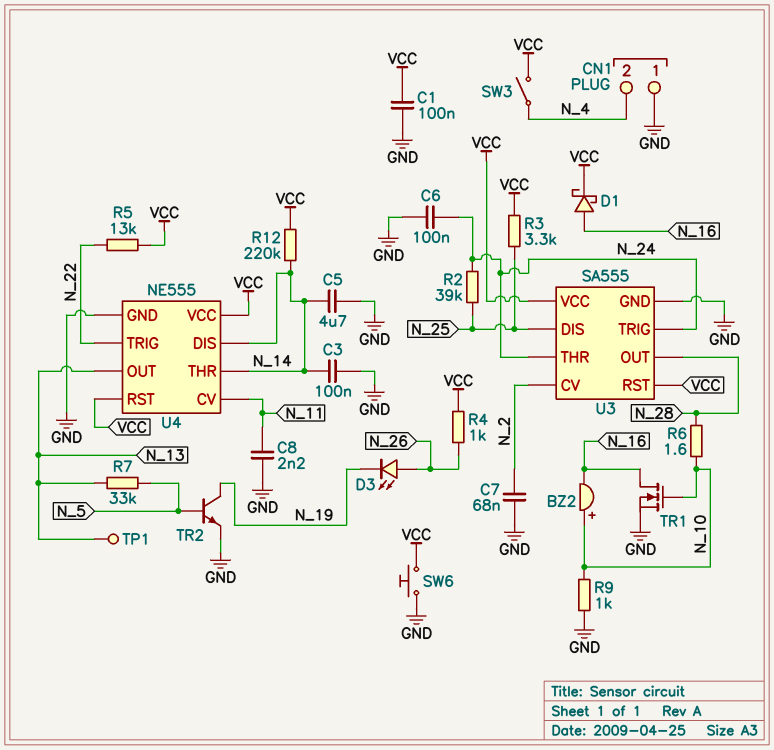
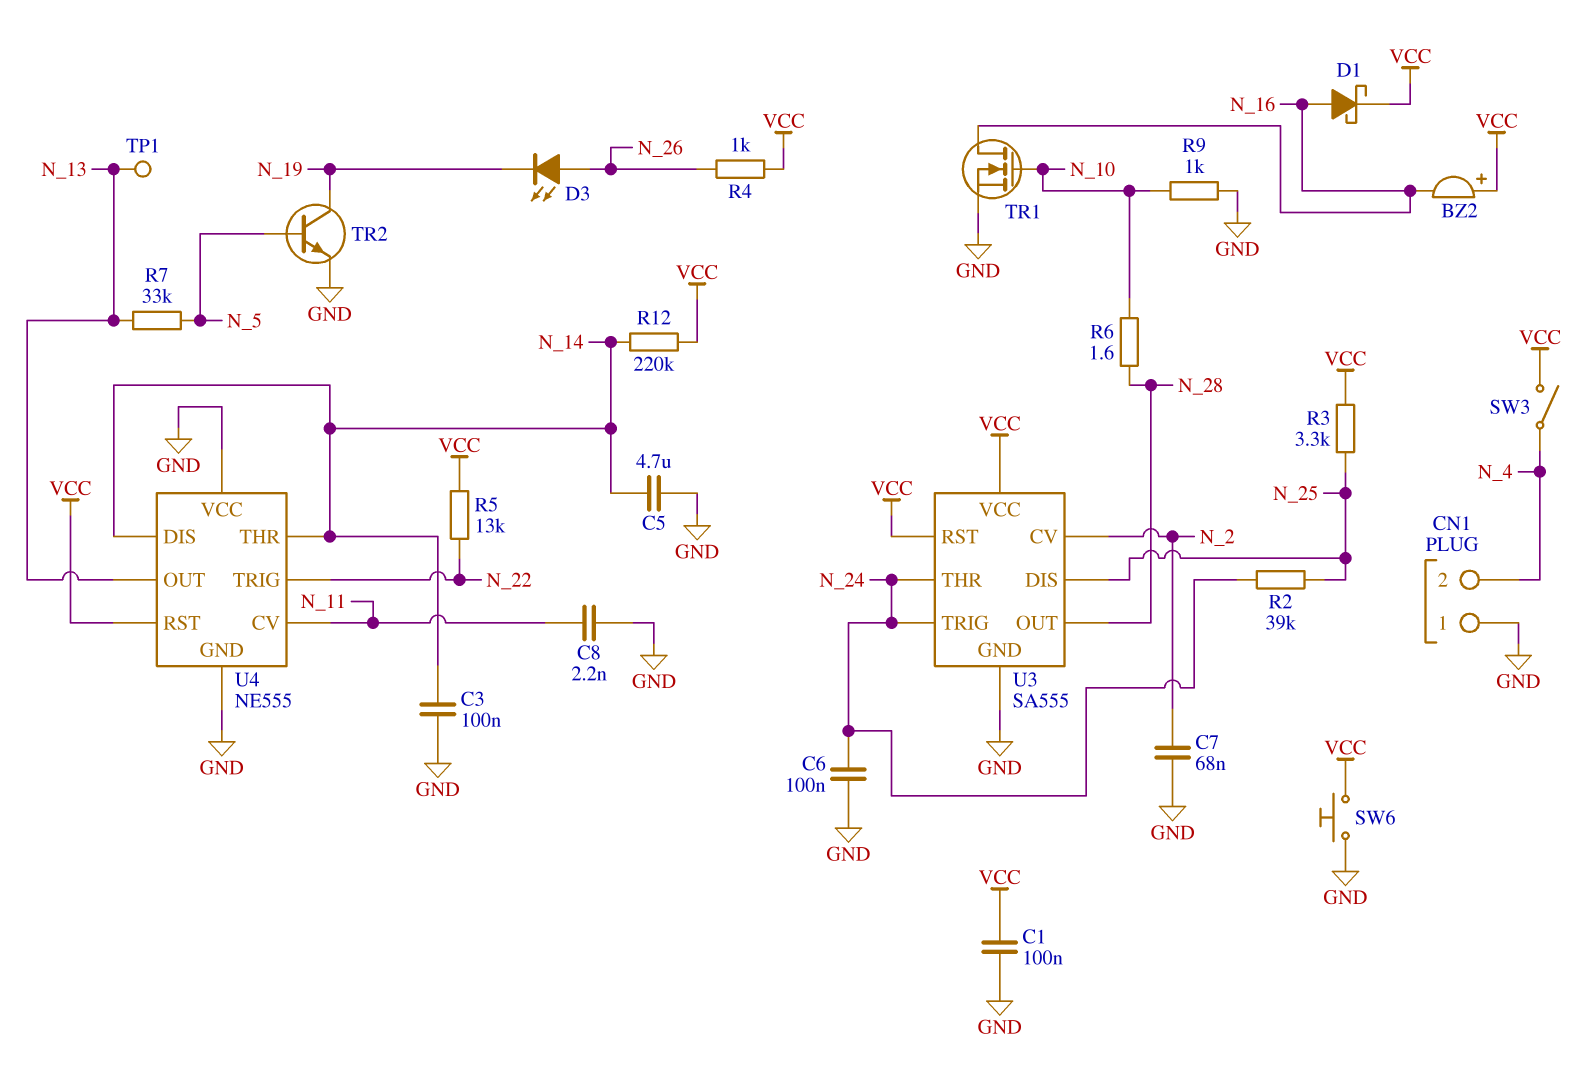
BZ2: buzzer (plus N_10, minus N_16) -> buzzer (plus VCC, minus N_16)
U4 pin VCC: VCC -> GND

